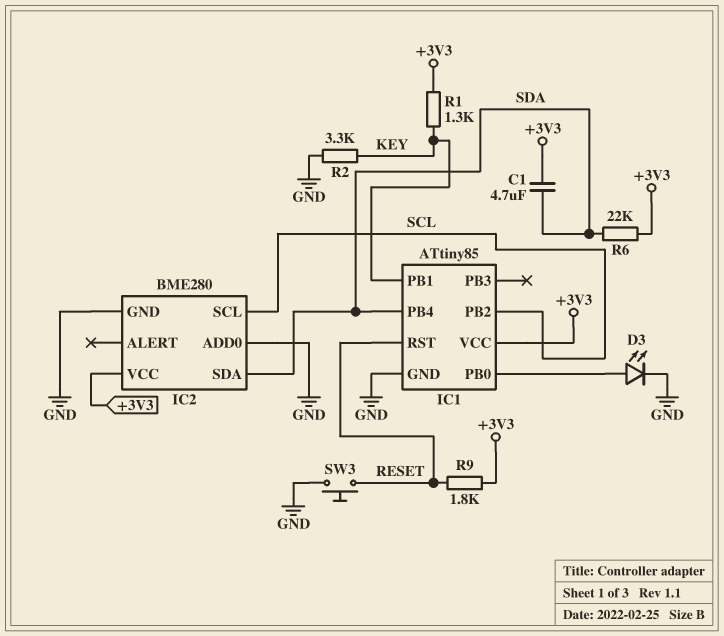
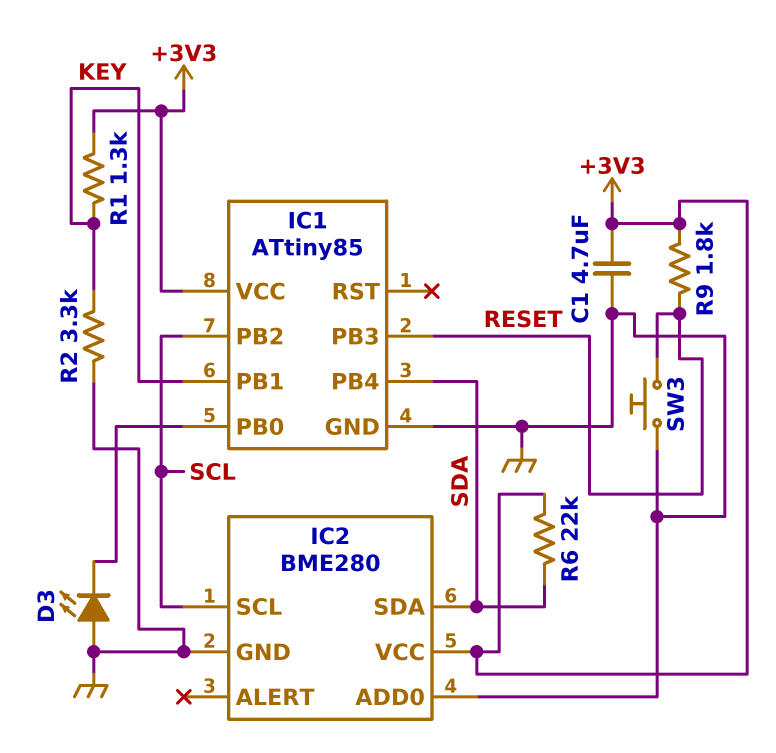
C1: 4.7uF (+3V3, SDA) -> 4.7uF (+3V3, GND)
D3: LED (A IC1/PB0, K GND) -> LED (A GND, K IC1/PB0)
IC1 pin PB3: none -> RESET
IC1 pin RST: RESET -> none

